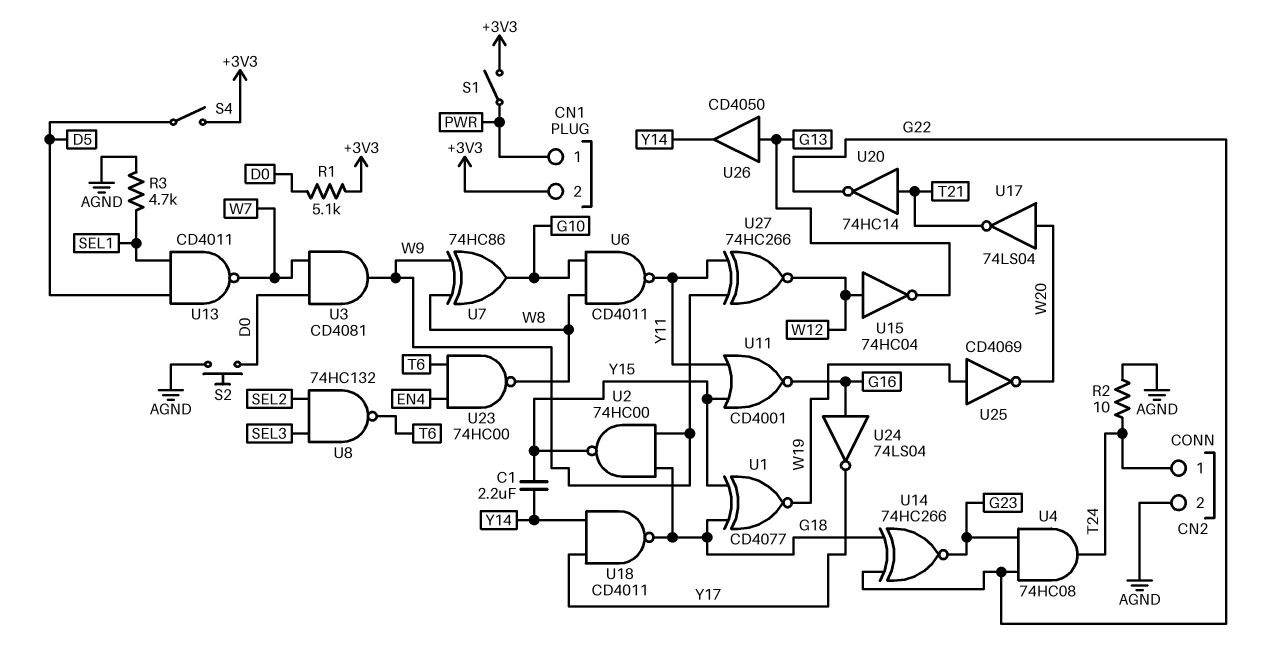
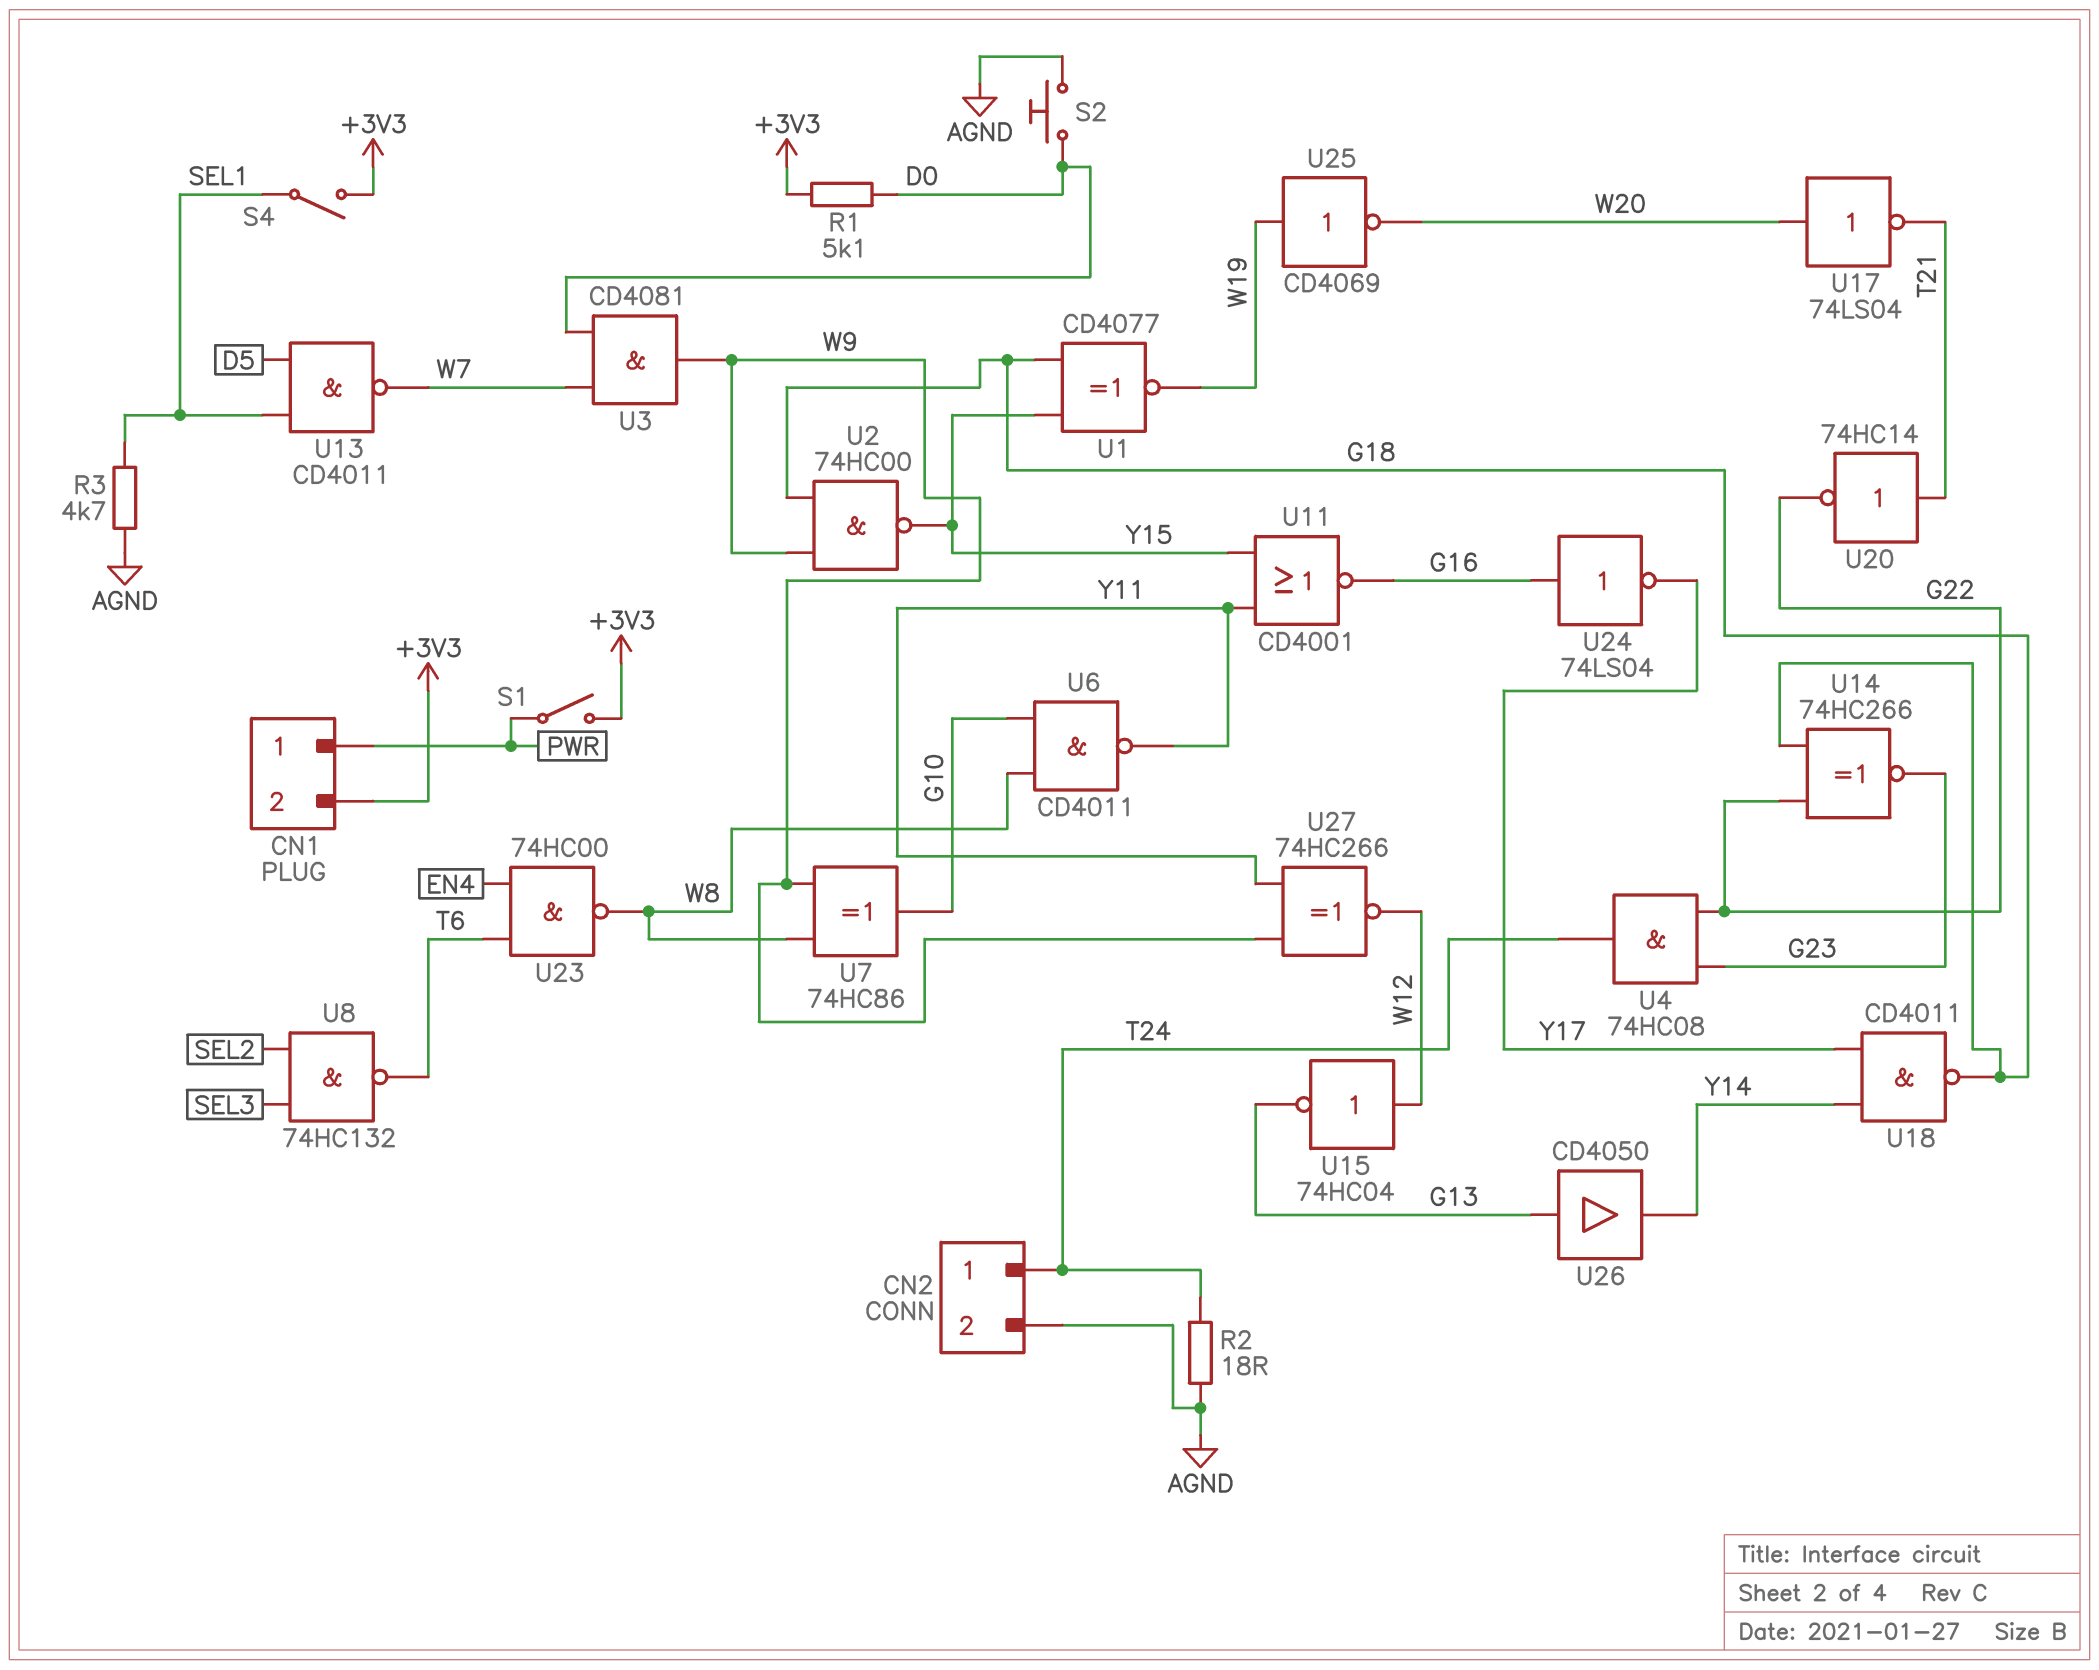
C1: 2.2uF (Y14, Y15) -> none
R2: 10 (AGND, T24) -> 18 (AGND, T24)
S4: switch (+3V3, D5) -> switch (+3V3, SEL1)

